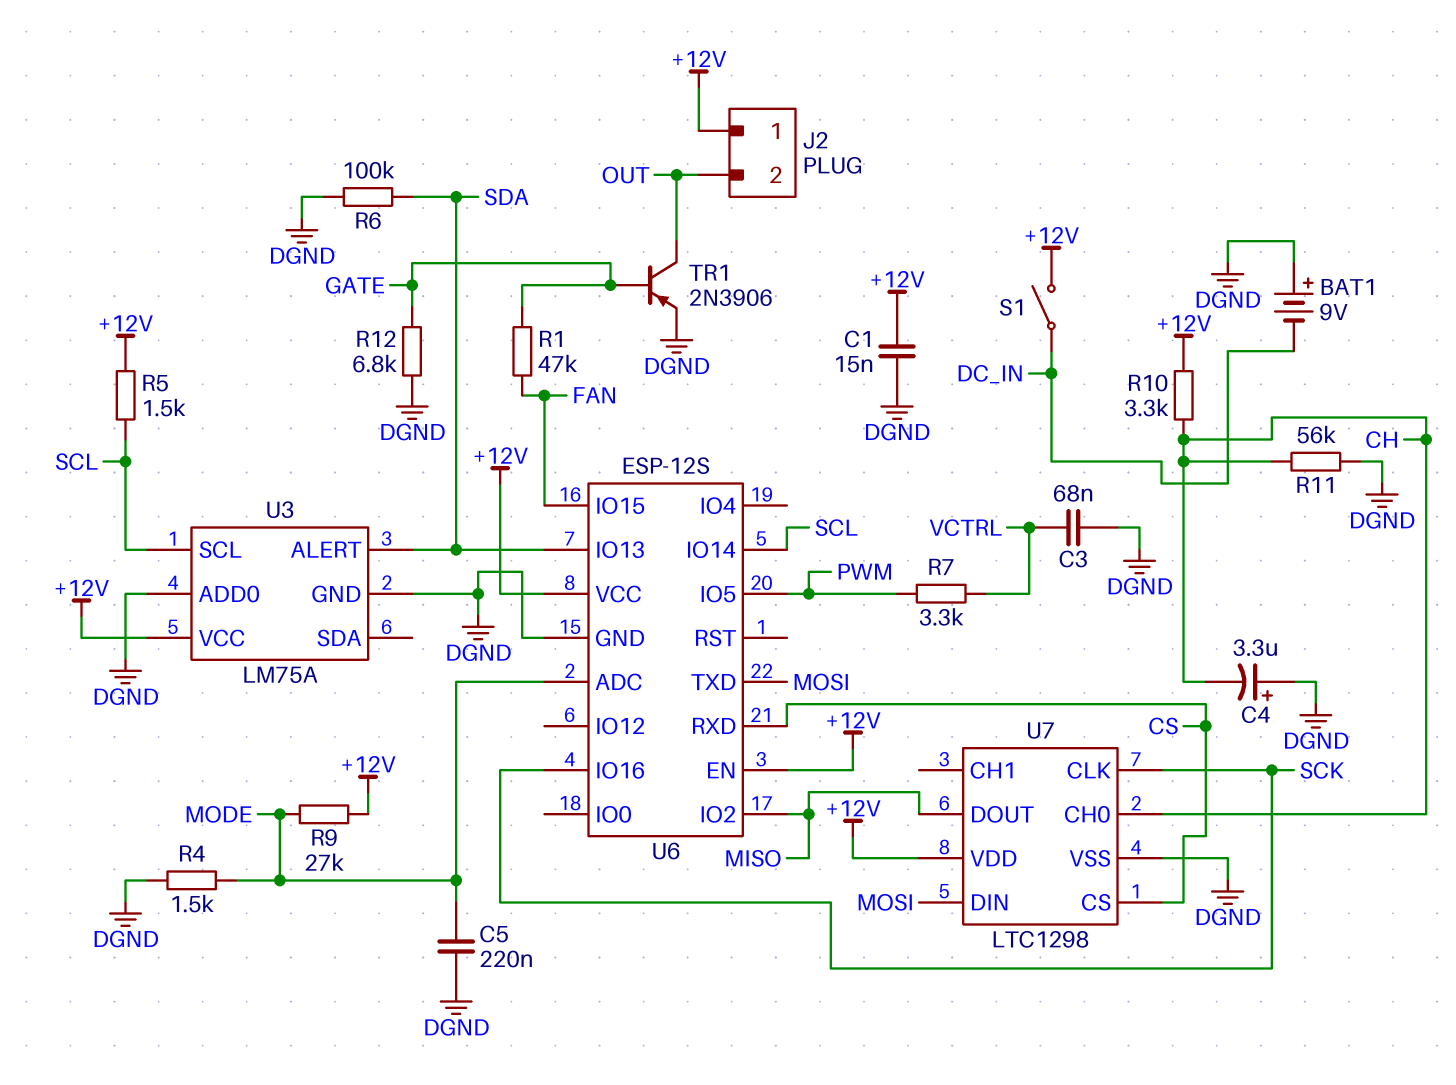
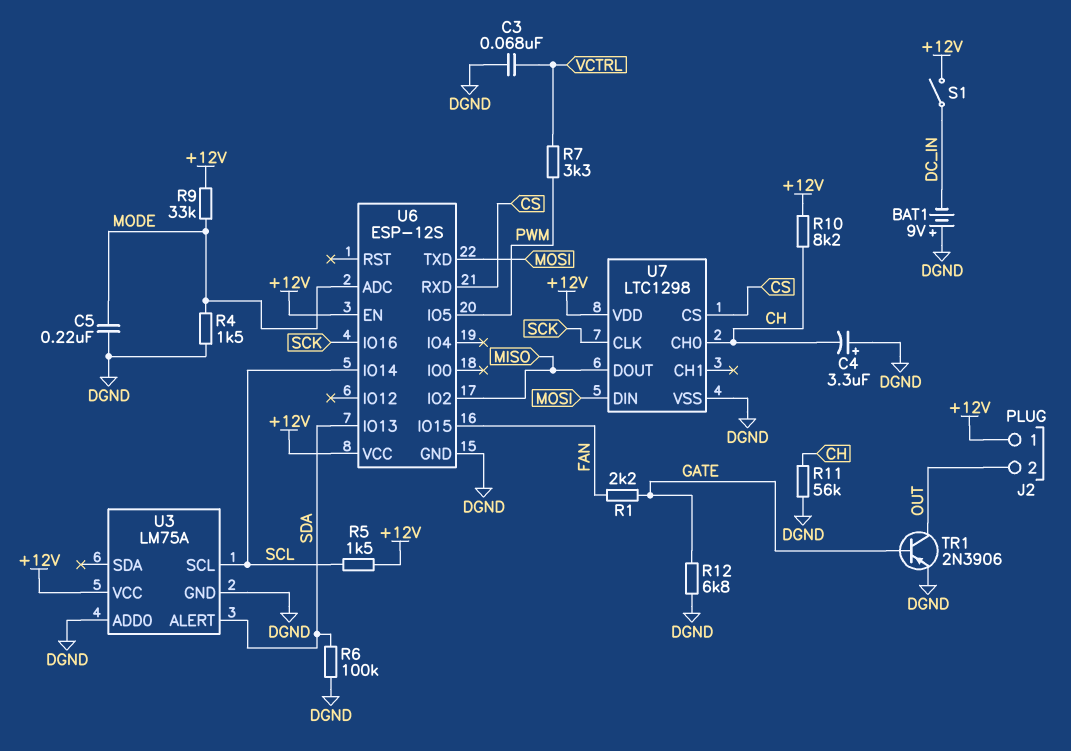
C1: 15nF (+12V, DGND) -> none
R1: 47k (FAN, GATE) -> 2.2k (FAN, GATE)
R9: 27k (+12V, MODE) -> 33k (+12V, MODE)
R10: 3.3k (+12V, CH) -> 8.2k (+12V, CH)

